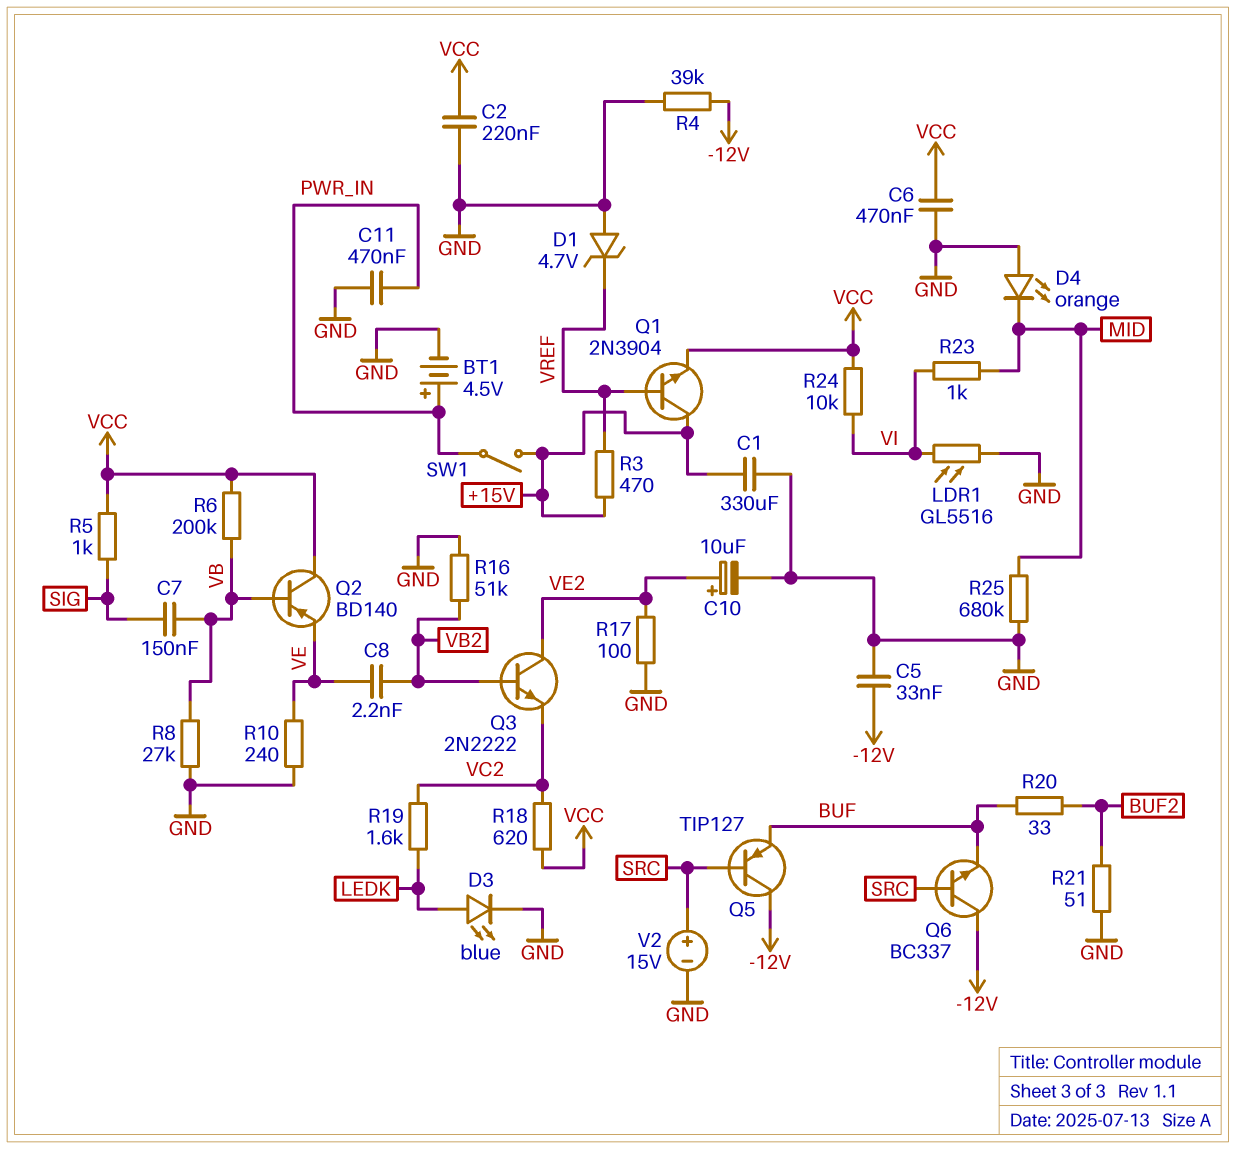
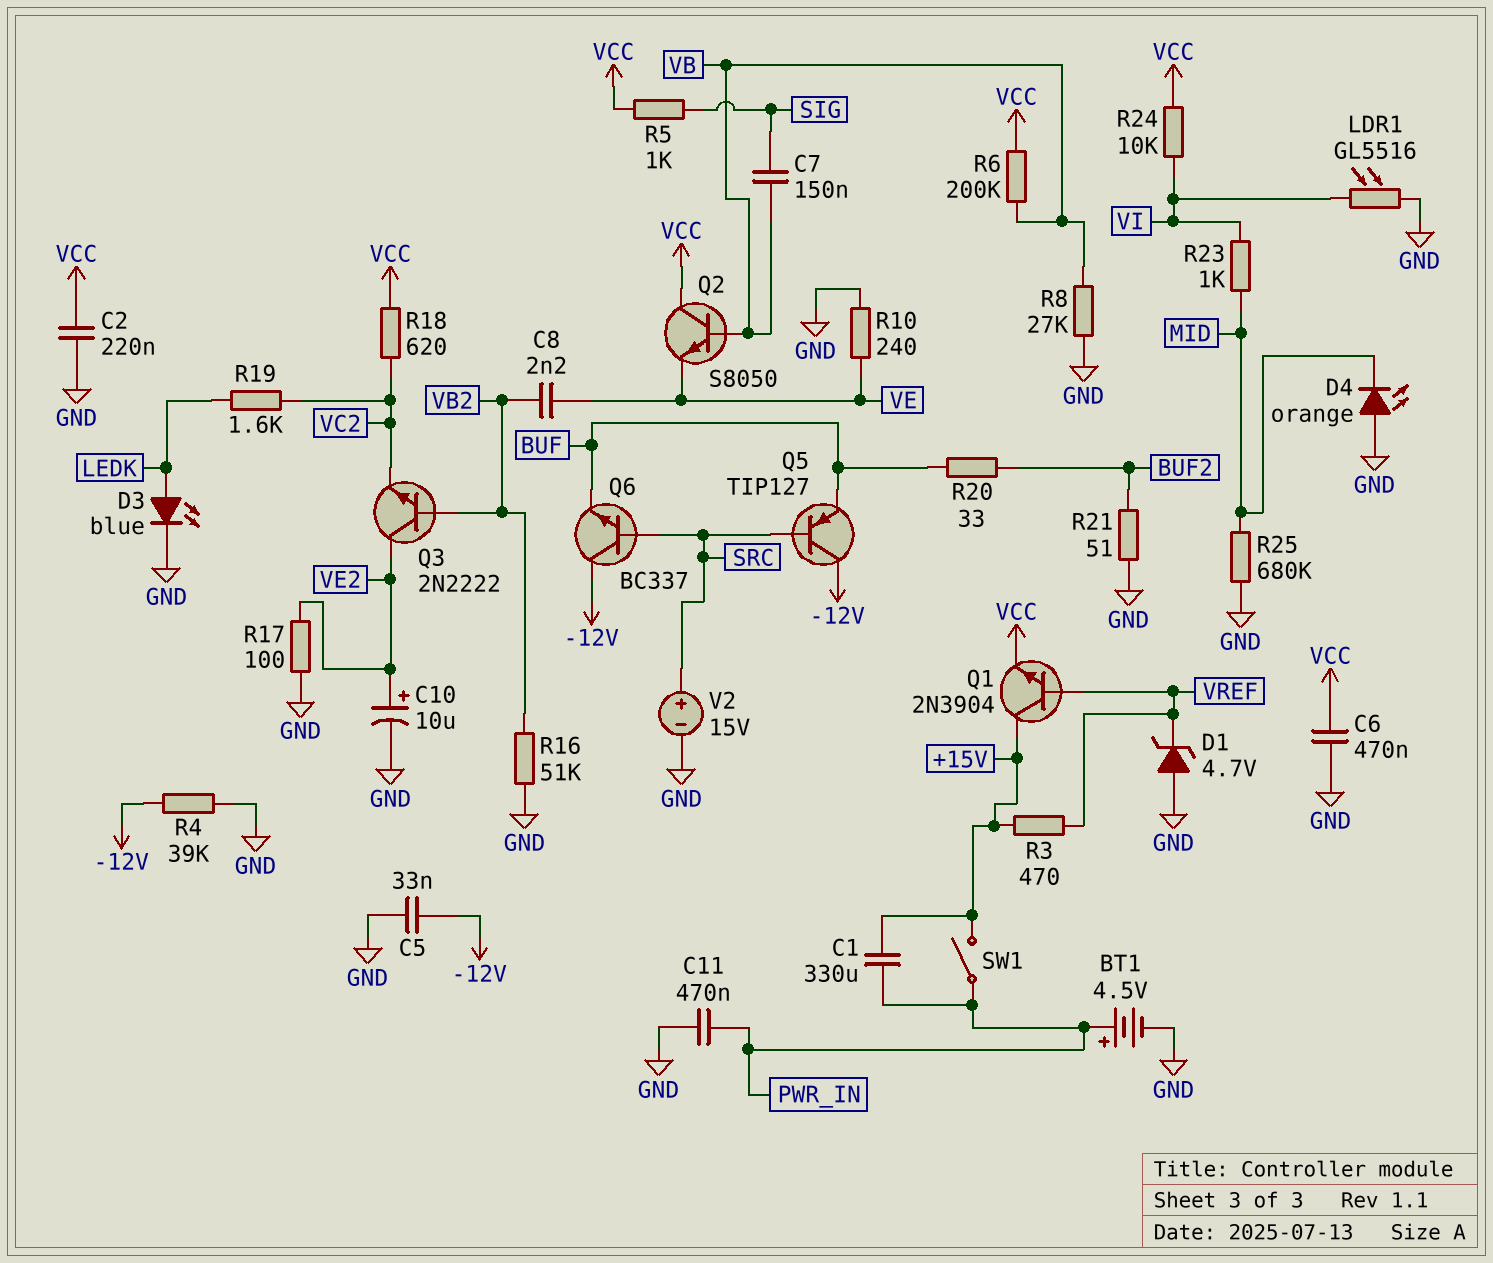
C1: 330uF (+15V, GND) -> 330uF (+15V, PWR_IN)
Q2: PNP BD140 (B VB, C VCC, E VE) -> NPN S8050 (B VB, C VCC, E VE)

